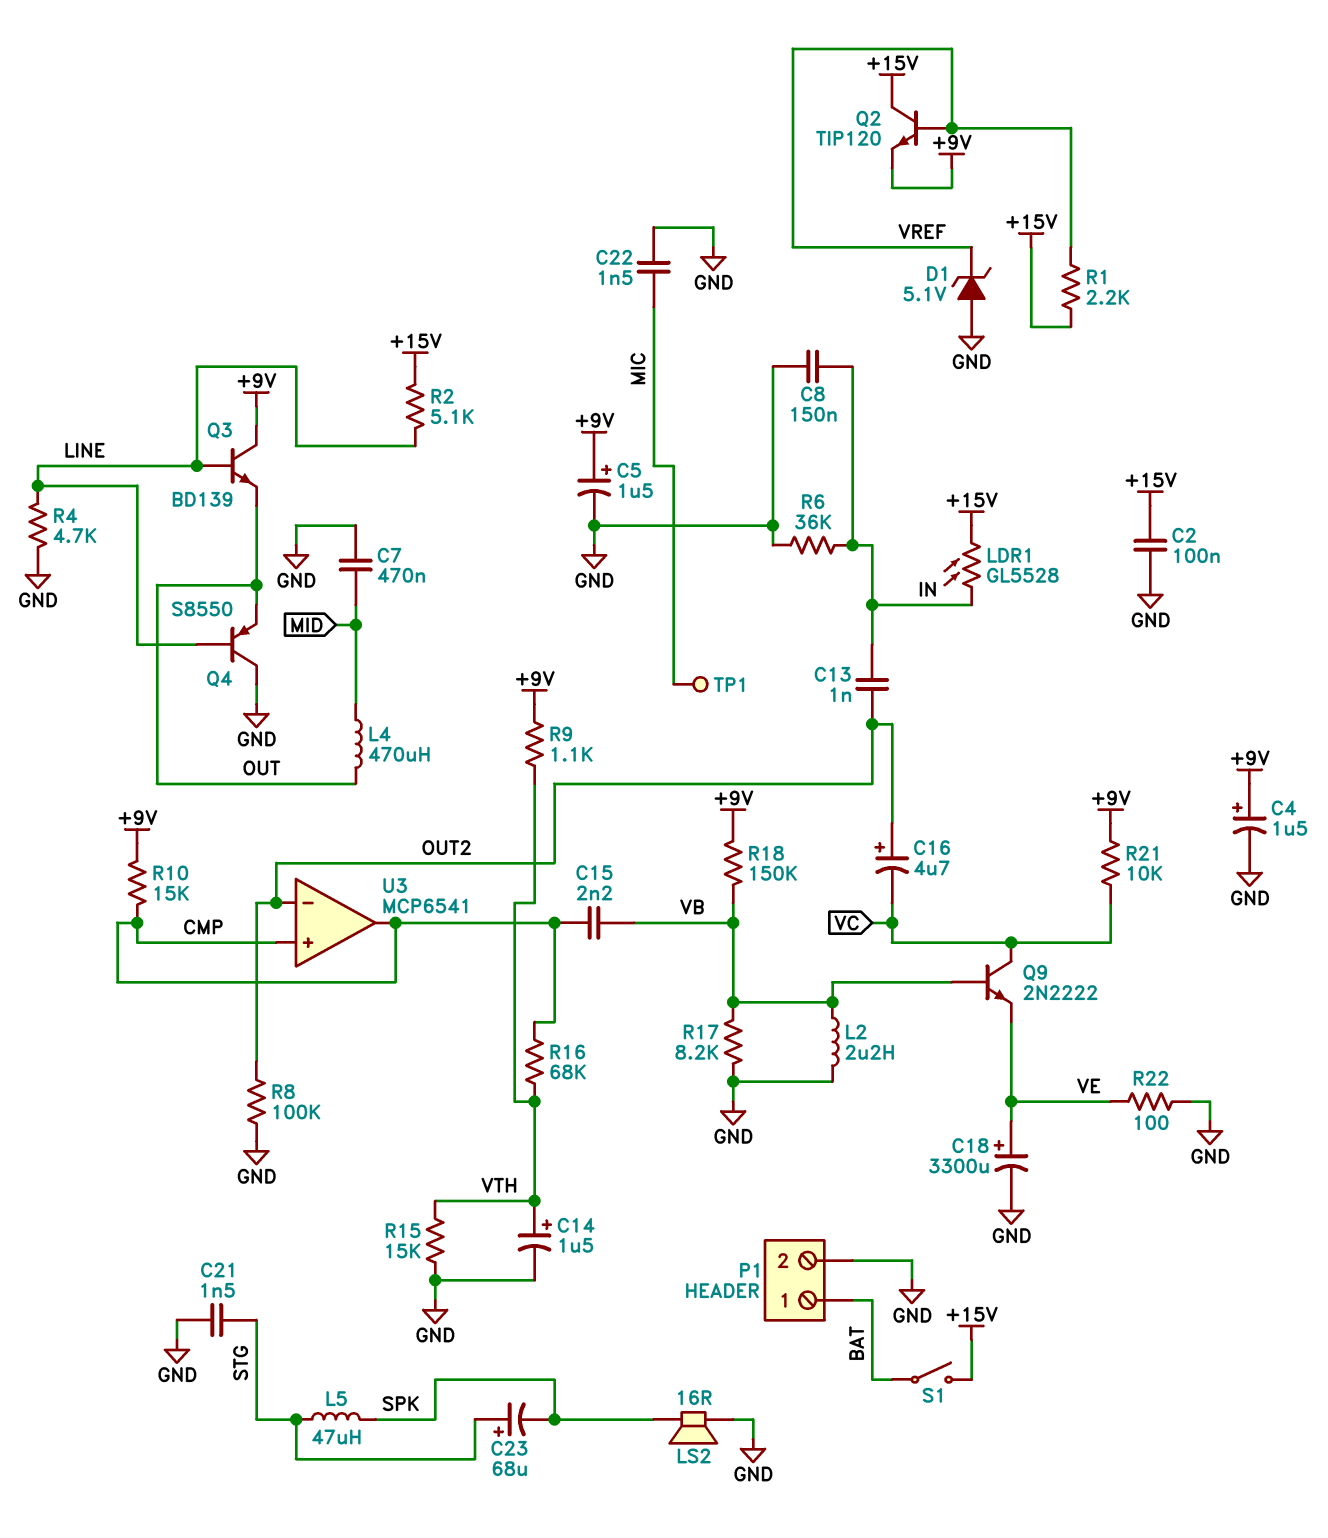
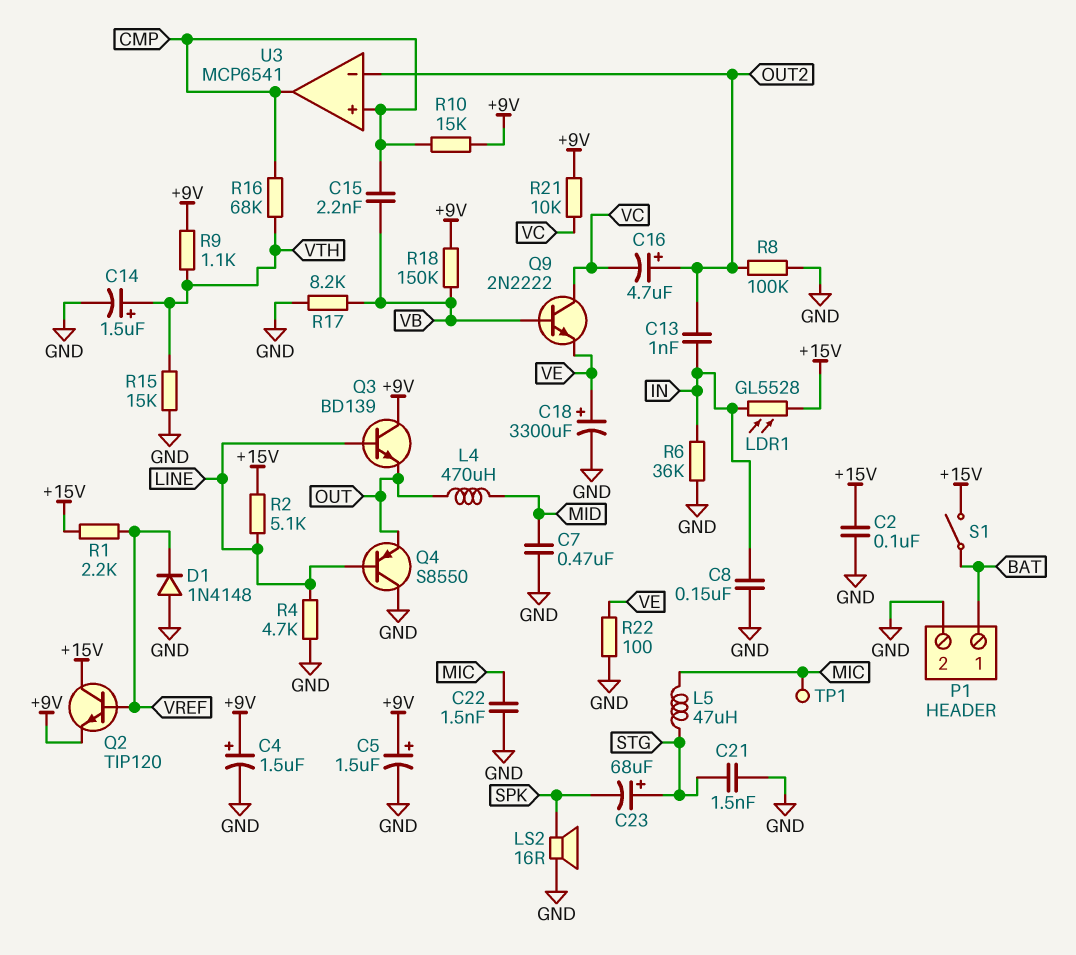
D1: zener 5.1V (A GND, K VREF) -> diode 1N4148 (A GND, K VREF)
L2: 2.2uH (GND, VB) -> none
L5: 47uH (SPK, STG) -> 47uH (MIC, STG)

